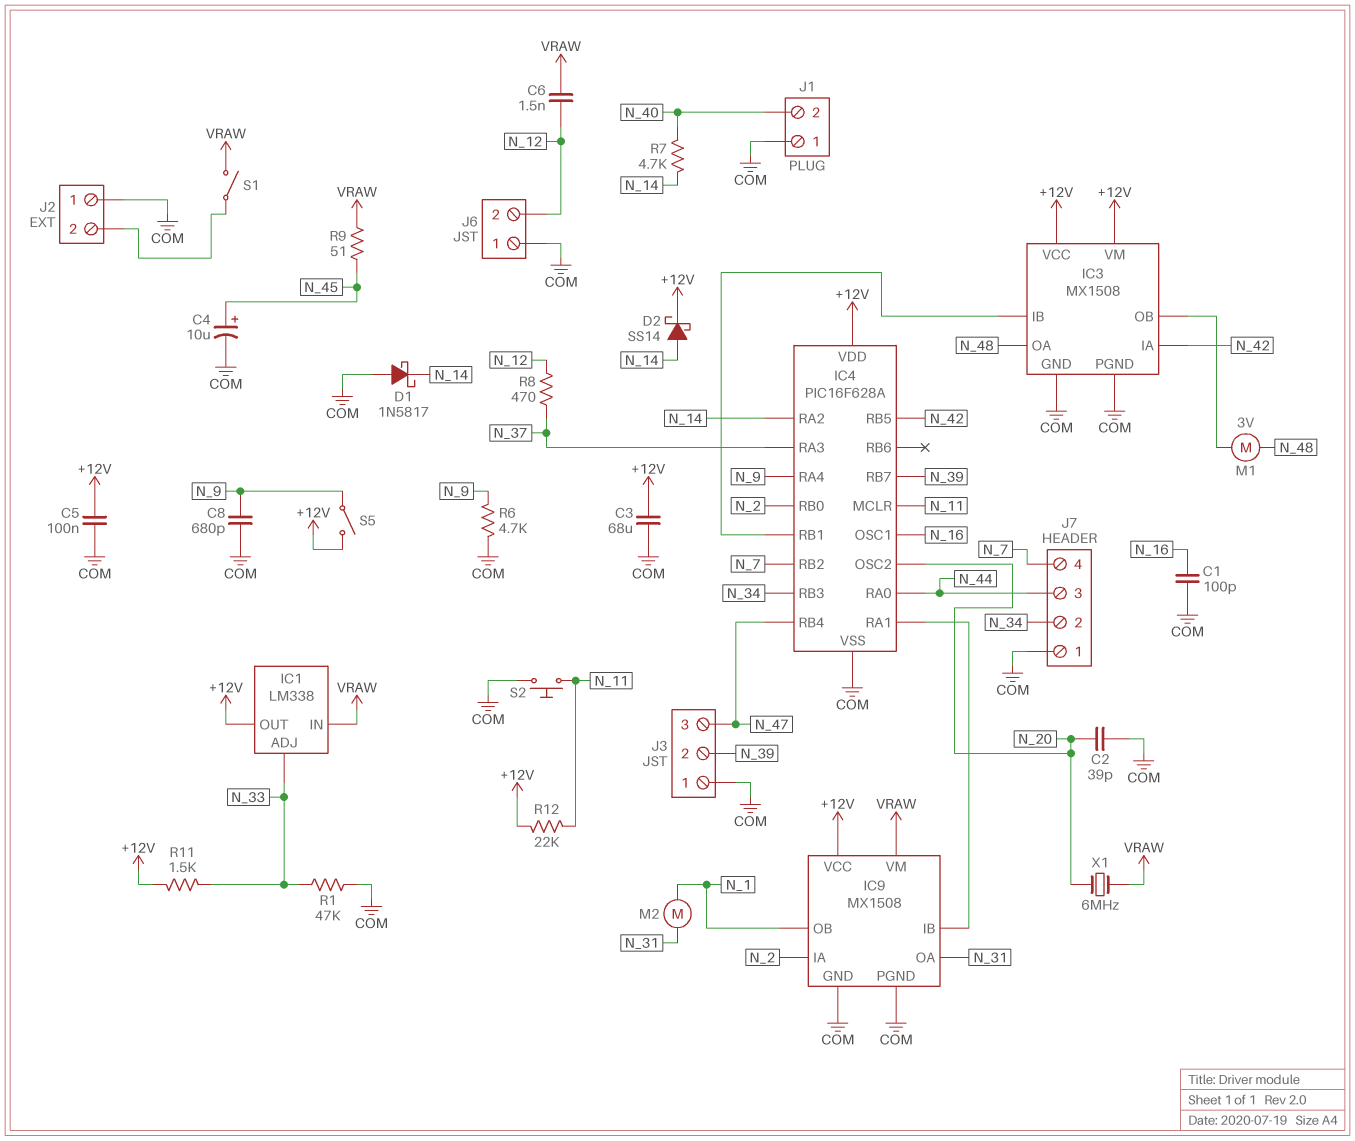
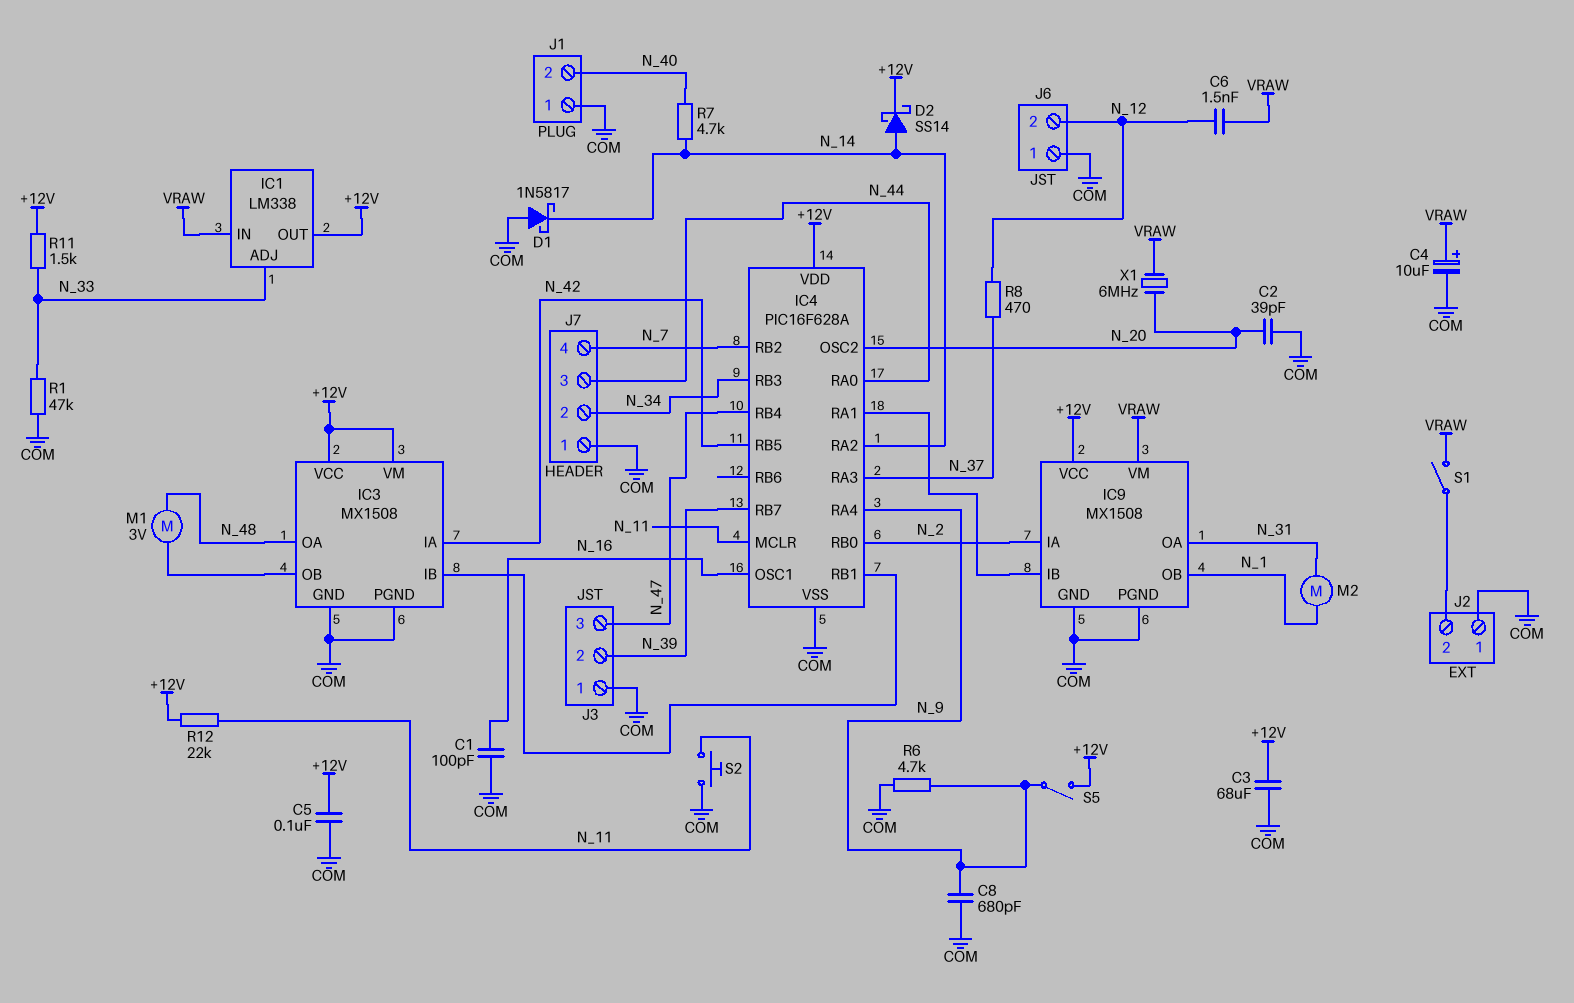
C4: 10uF (plus N_45, minus COM) -> 10uF (plus VRAW, minus COM)
R9: 51 (N_45, VRAW) -> none

